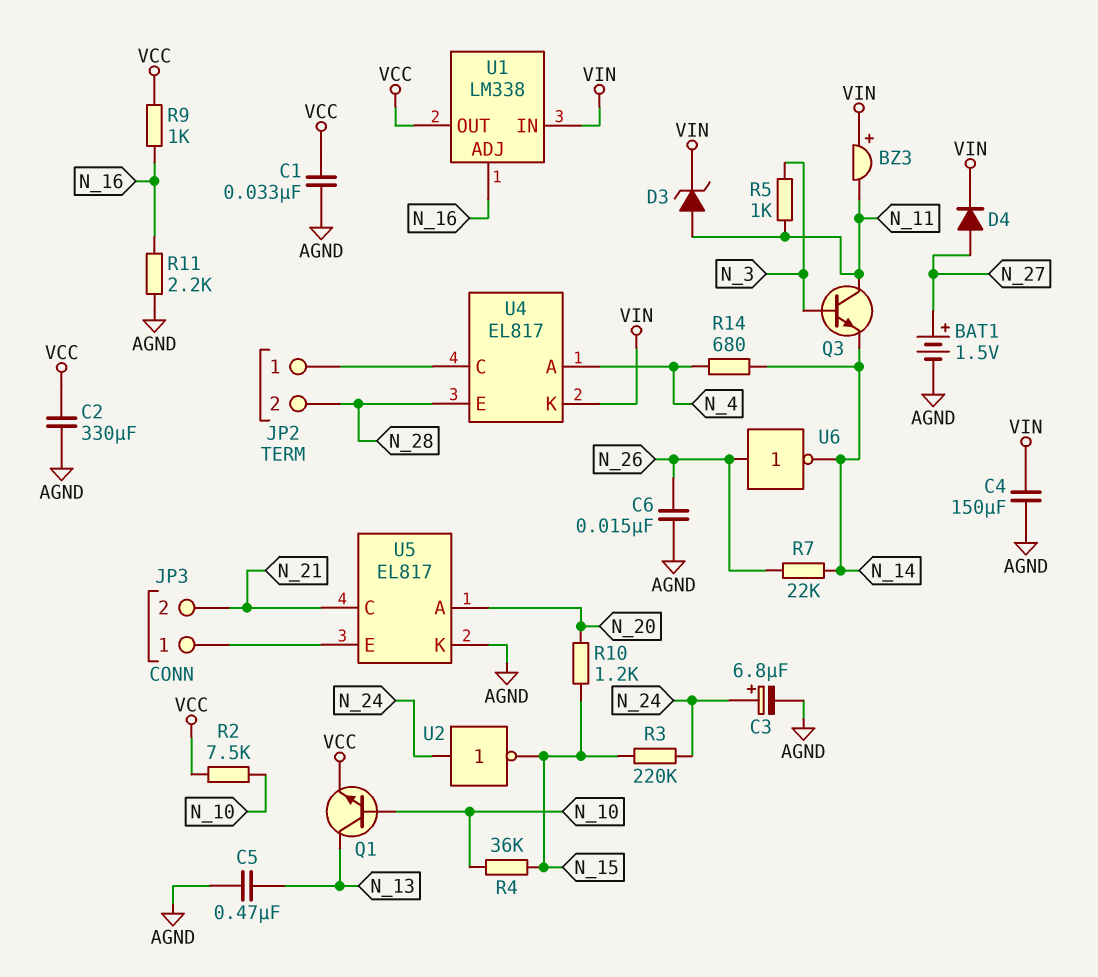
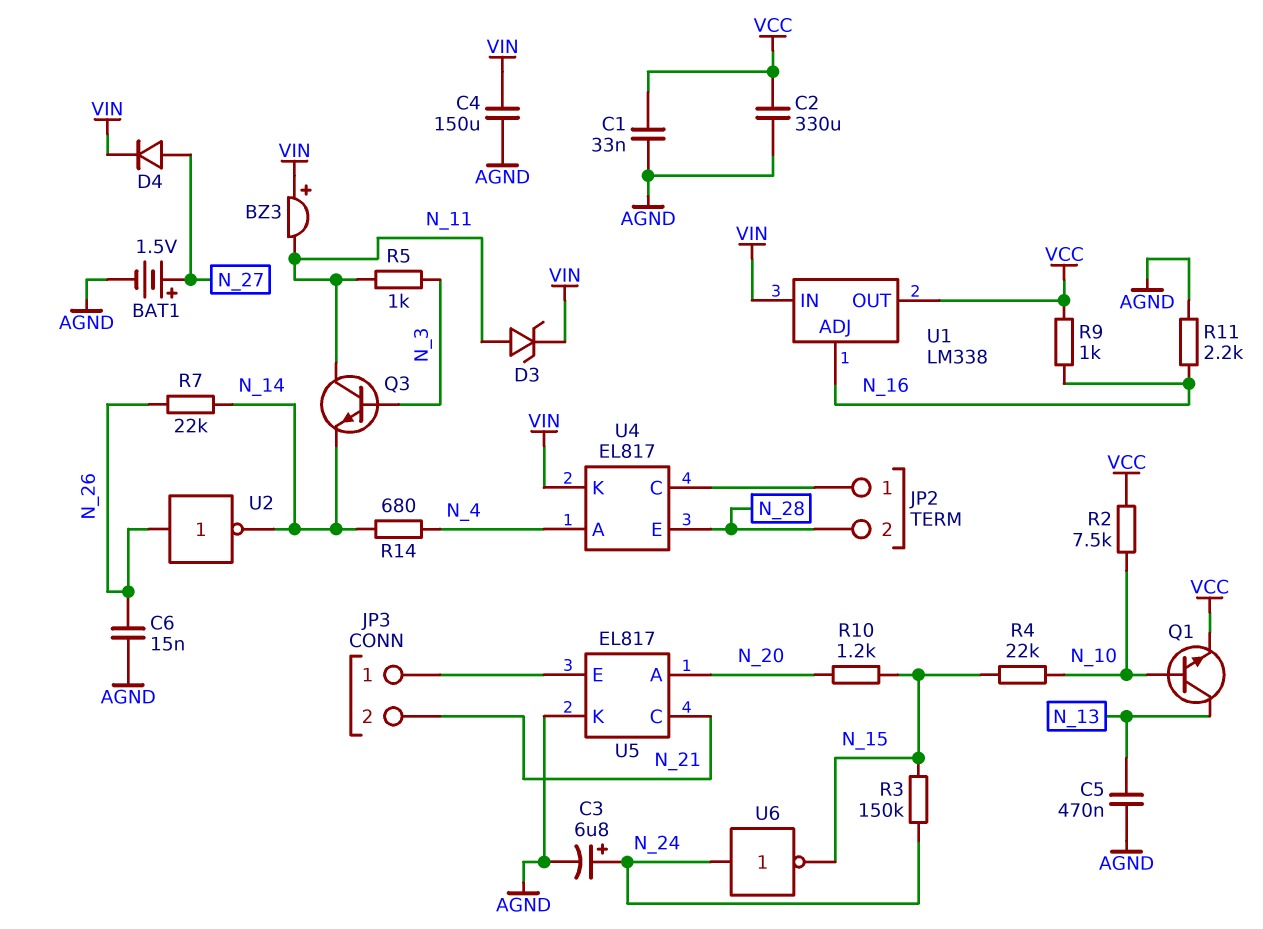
R3: 220k (N_15, N_24) -> 150k (N_15, N_24)
R4: 36k (N_10, N_15) -> 22k (N_10, N_15)
U2: NOT (in N_24, out N_15) -> NOT (in N_26, out N_14)
U6: NOT (in N_26, out N_14) -> NOT (in N_24, out N_15)

